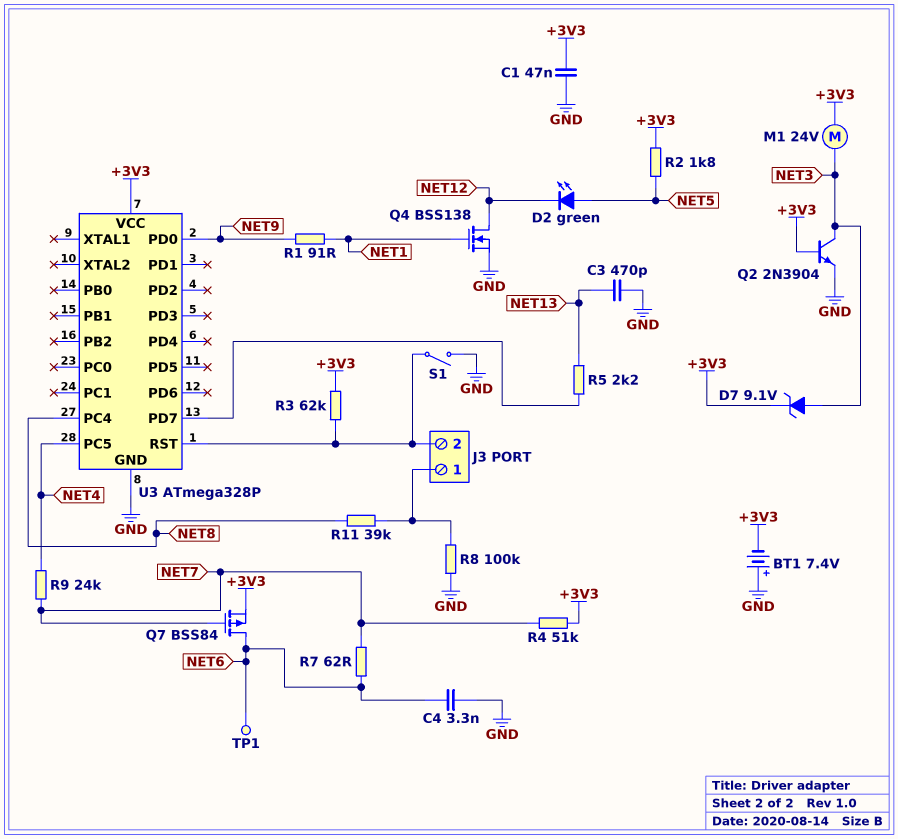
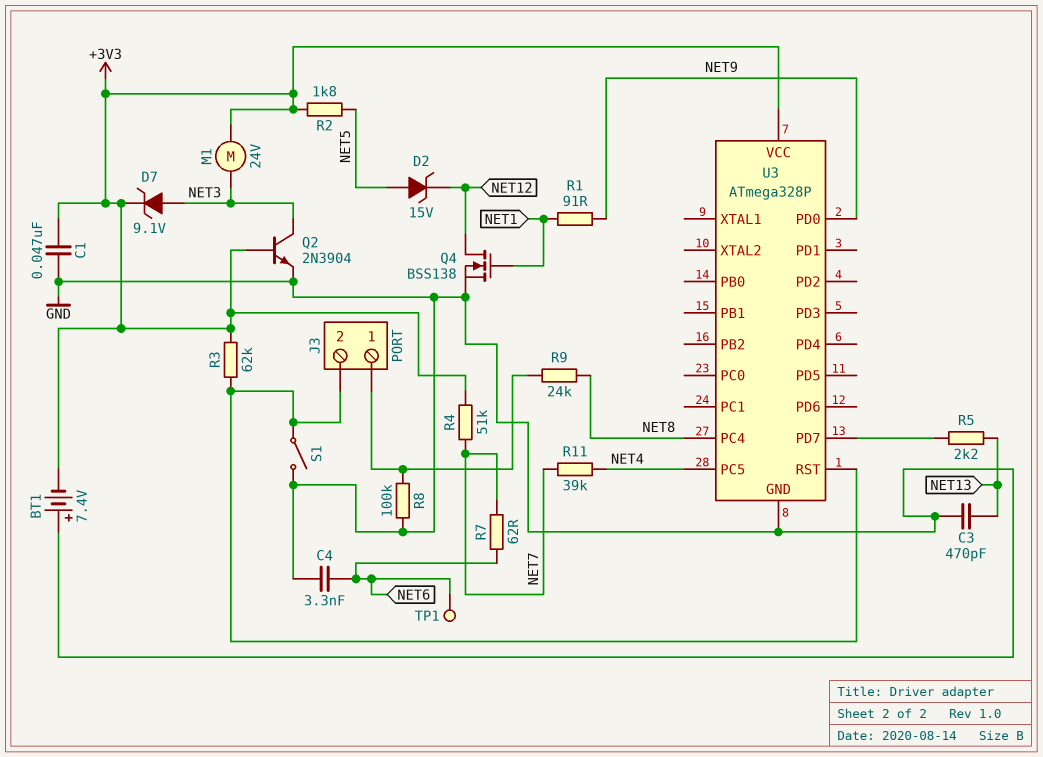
D2: LED green (A NET5, K NET12) -> zener 15V (A NET5, K NET12)
Q7: PMOS BSS84 (G NET7, D NET6, S +3V3) -> none
R9: 24k (NET4, NET7) -> 24k (J3/1, NET8)
R11: 39k (J3/1, NET8) -> 39k (NET4, NET7)

